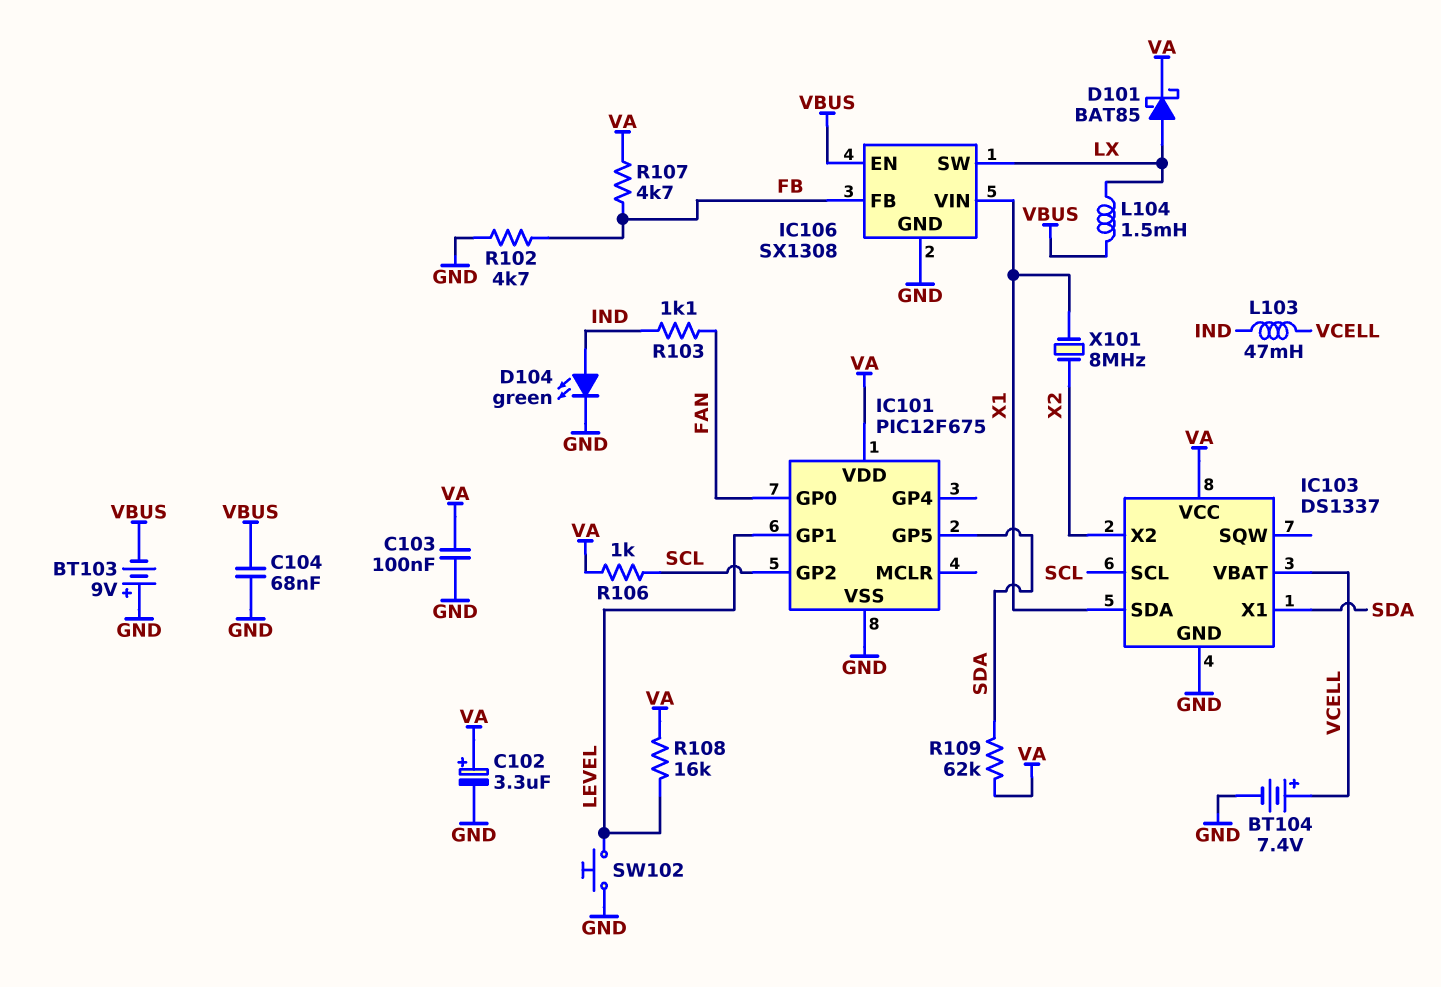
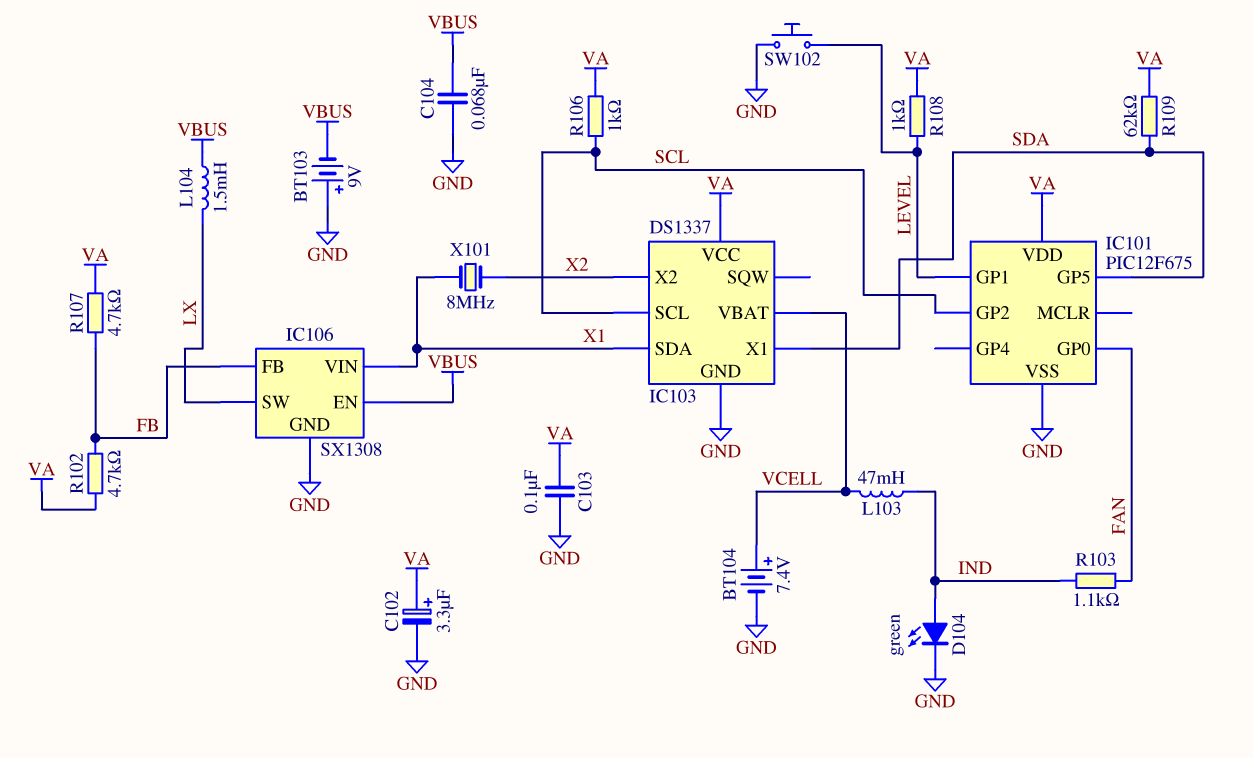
D101: schottky BAT85 (A LX, K VA) -> none
R102: 4.7k (FB, GND) -> 4.7k (FB, VA)
R108: 16k (LEVEL, VA) -> 1k (LEVEL, VA)

